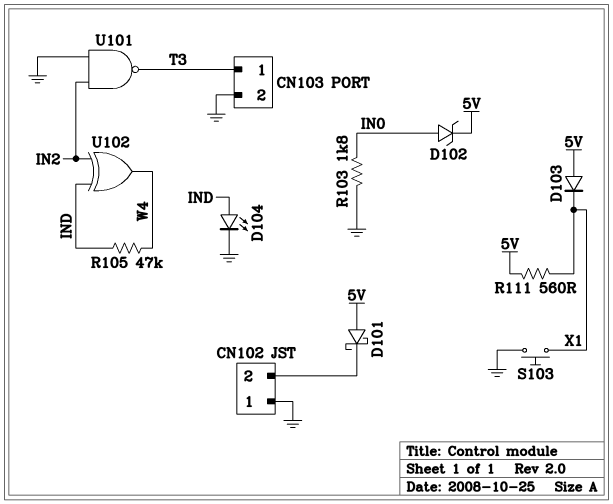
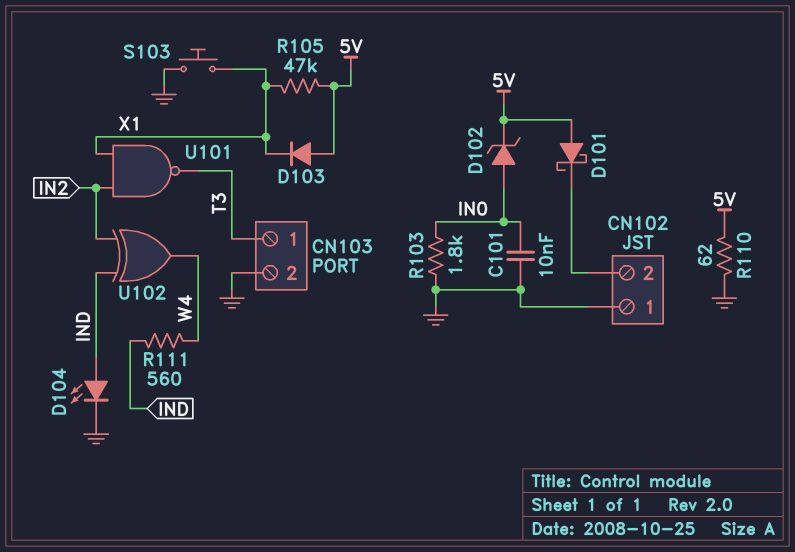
C101: none -> 10nF (GND, IN0)
R105: 47k (IND, W4) -> 47k (5V, X1)
R110: none -> 62 (5V, GND)
R111: 560 (5V, X1) -> 560 (IND, W4)
U101: NAND (in GND, in IN2, out T3) -> NAND (in IN2, in X1, out T3)

